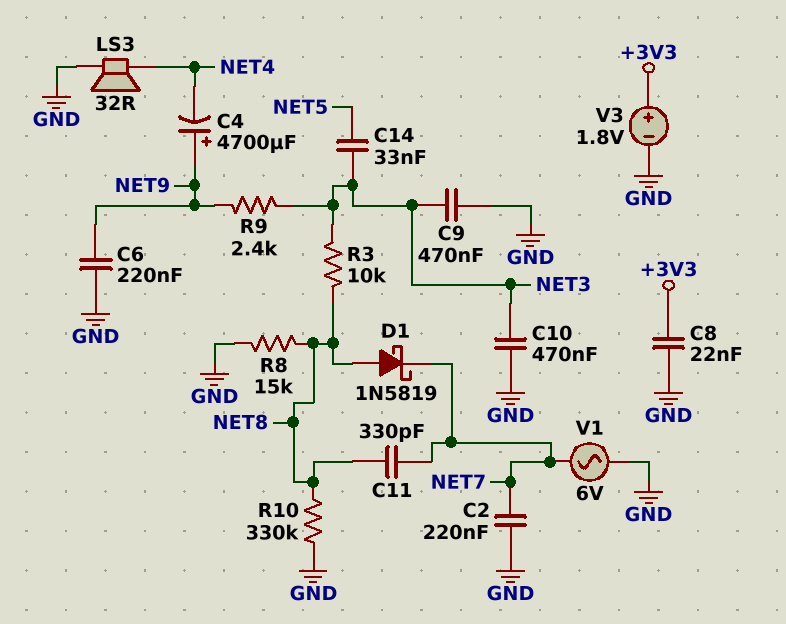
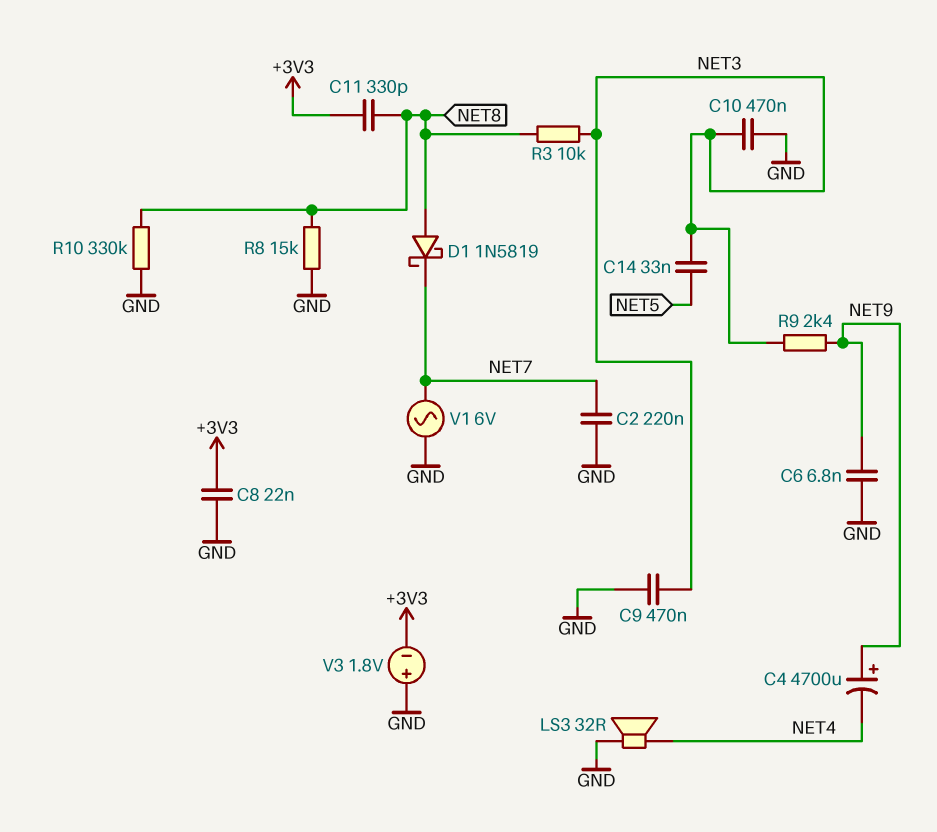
C6: 220nF (GND, NET9) -> 6.8nF (GND, NET9)
C11: 330pF (NET7, NET8) -> 330pF (+3V3, NET8)
V3: 1.8V (plus +3V3, minus GND) -> 1.8V (plus GND, minus +3V3)

